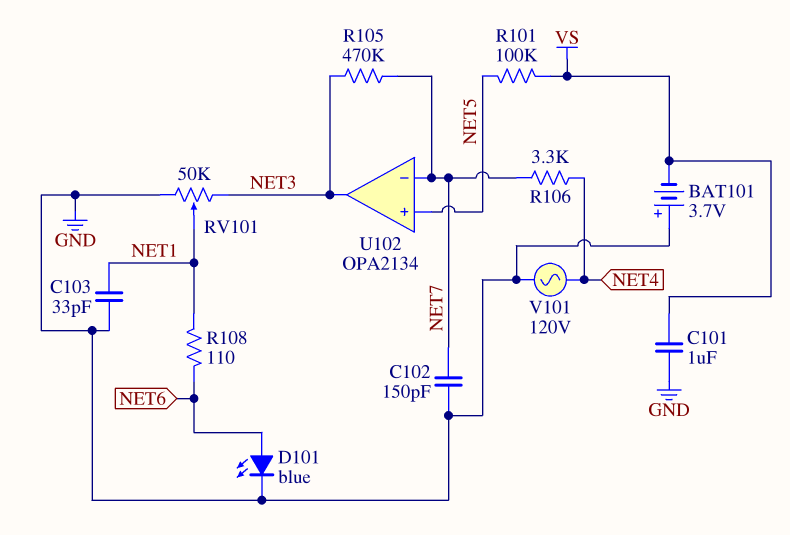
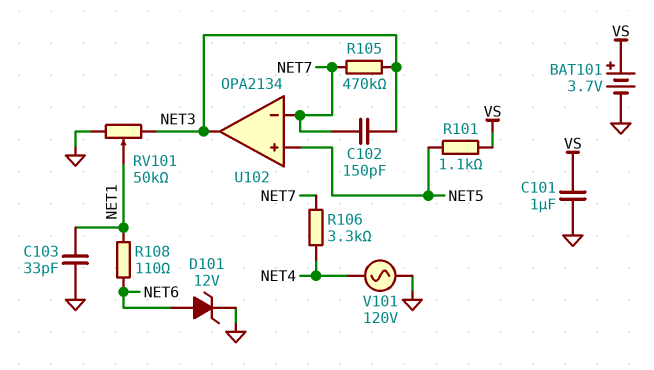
BAT101: 3.7V (plus GND, minus VS) -> 3.7V (plus VS, minus GND)
C102: 150pF (GND, NET7) -> 150pF (NET3, NET7)
D101: LED blue (A NET6, K GND) -> zener 12V (A NET6, K GND)
R101: 100k (NET5, VS) -> 1.1k (NET5, VS)

